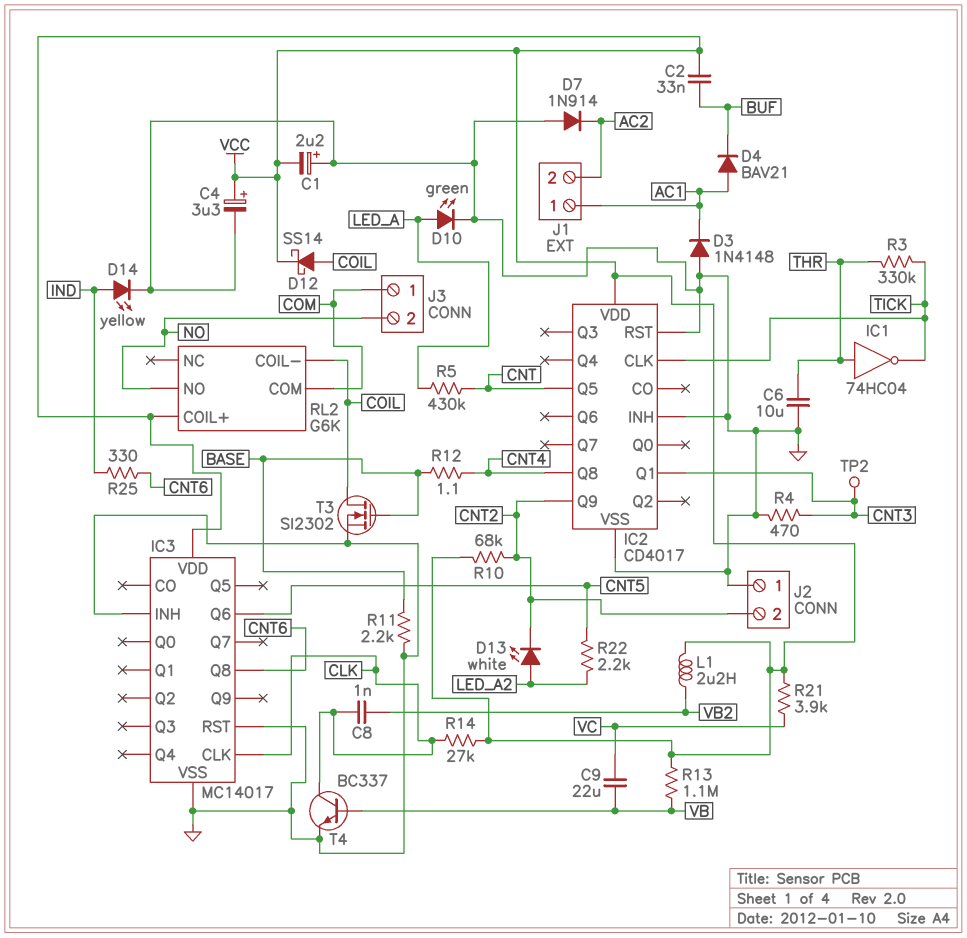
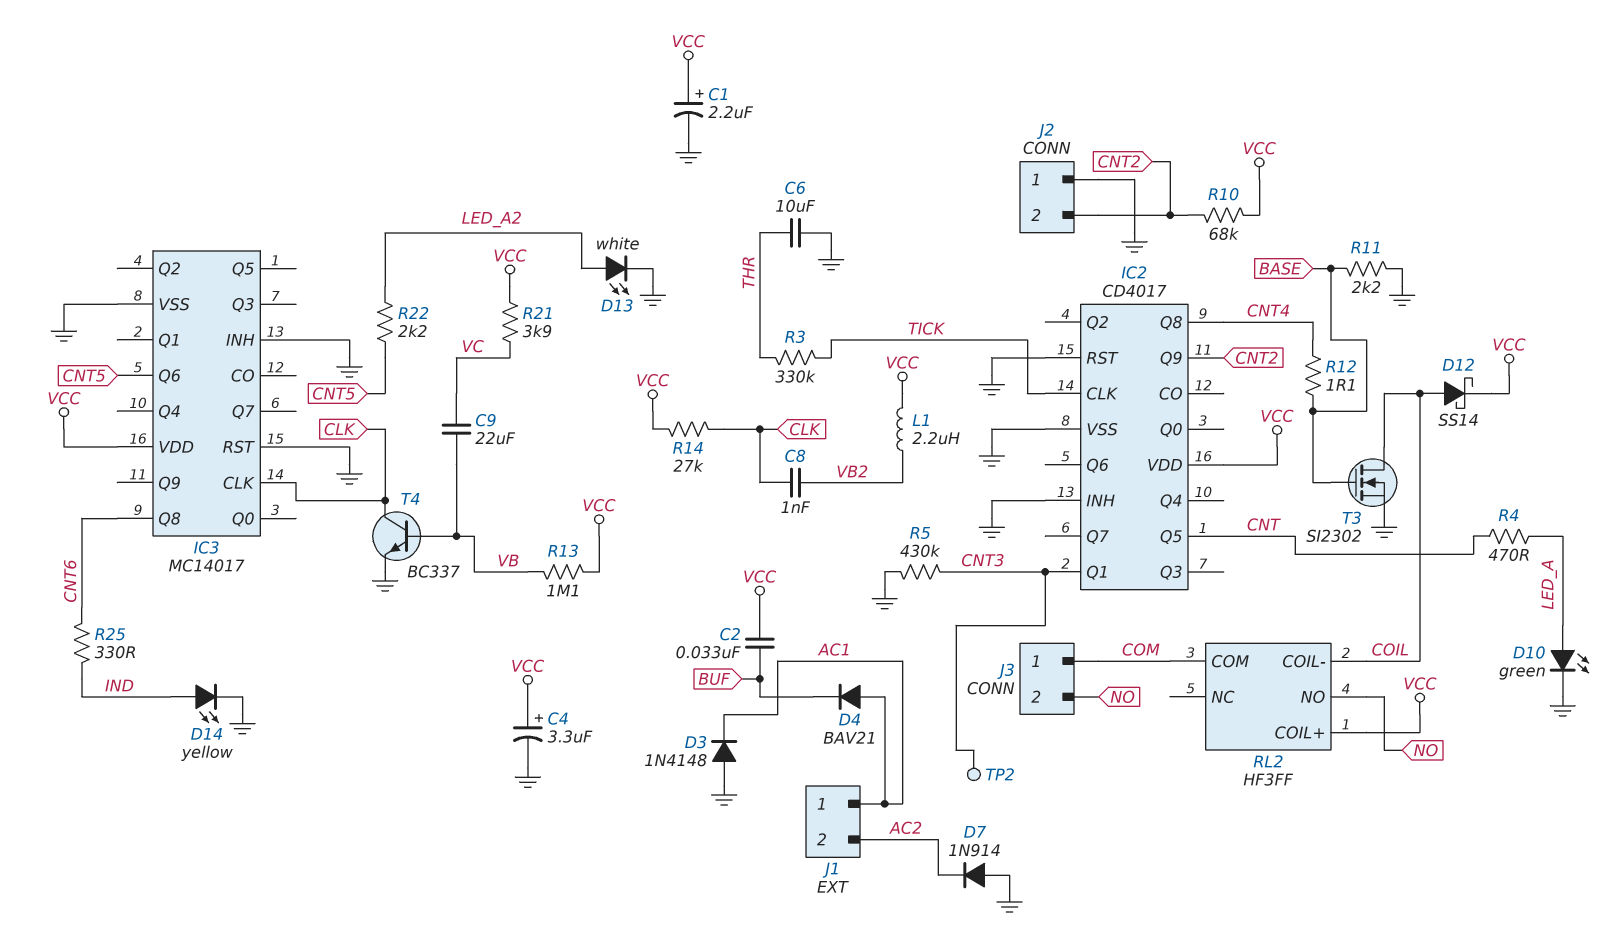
C1: 2.2uF (plus GND, minus VCC) -> 2.2uF (plus VCC, minus GND)
D13: LED white (A LED_A2, K CNT2) -> LED white (A LED_A2, K GND)
IC1: NOT 74HC04 (in THR, out TICK) -> none
R4: 470 (CNT3, GND) -> 470 (CNT, LED_A)
R5: 430k (CNT, LED_A) -> 430k (CNT3, GND)
RL2: G6K -> HF3FF

